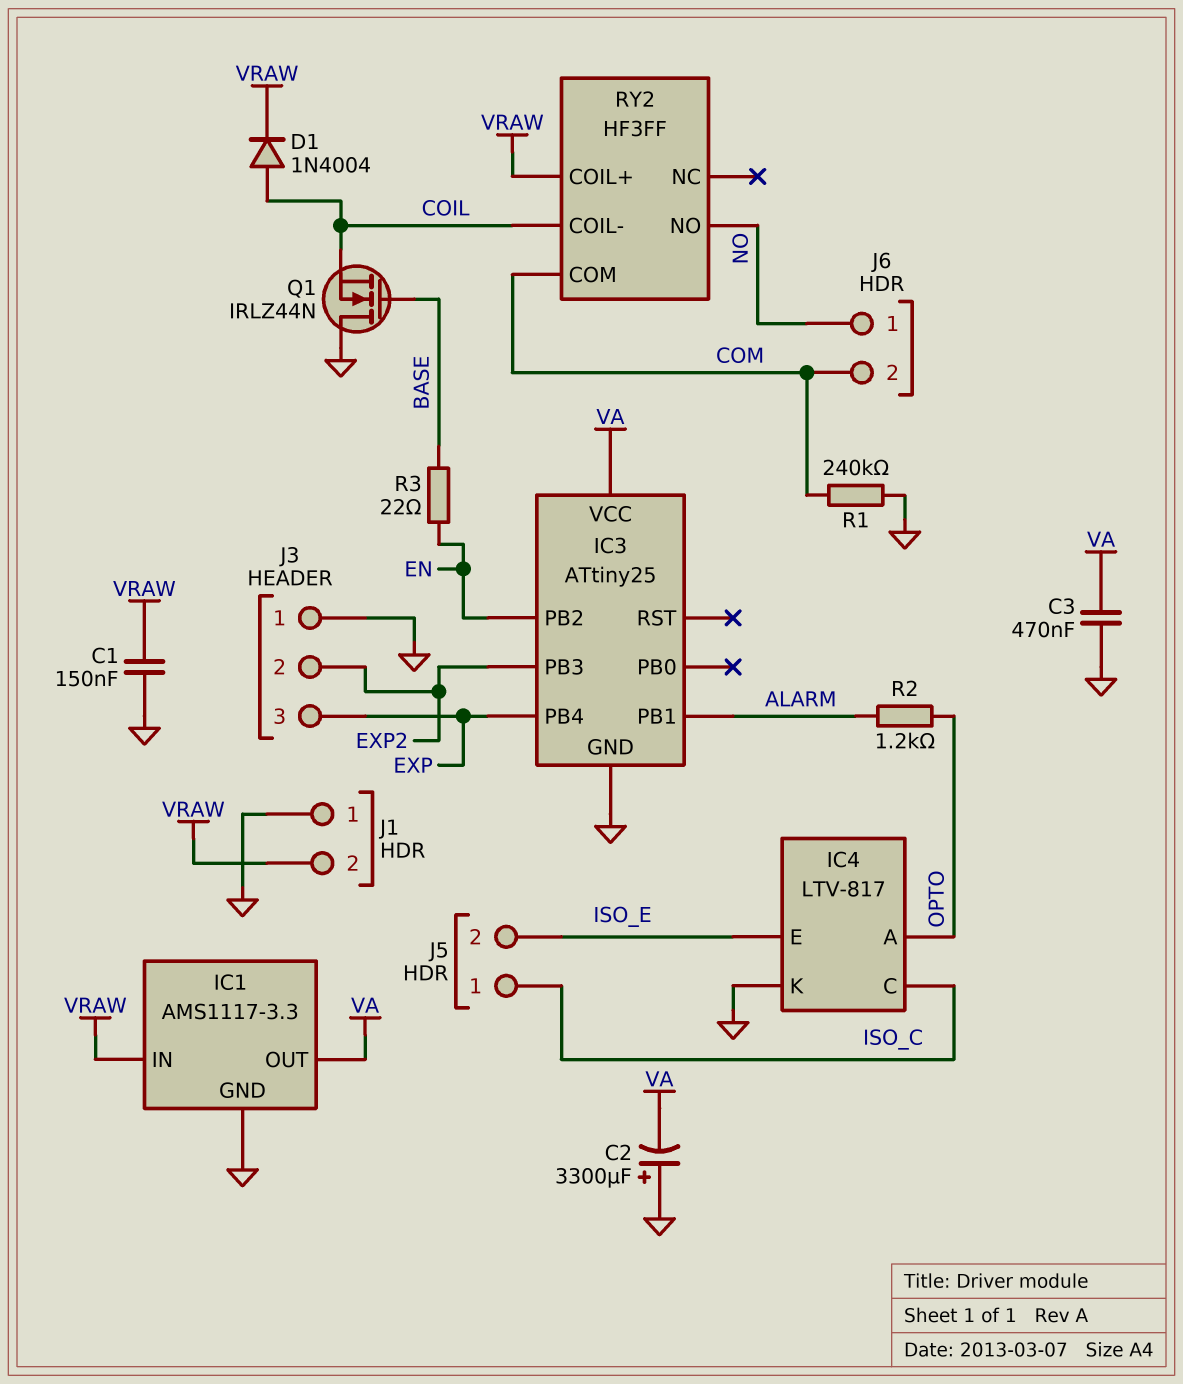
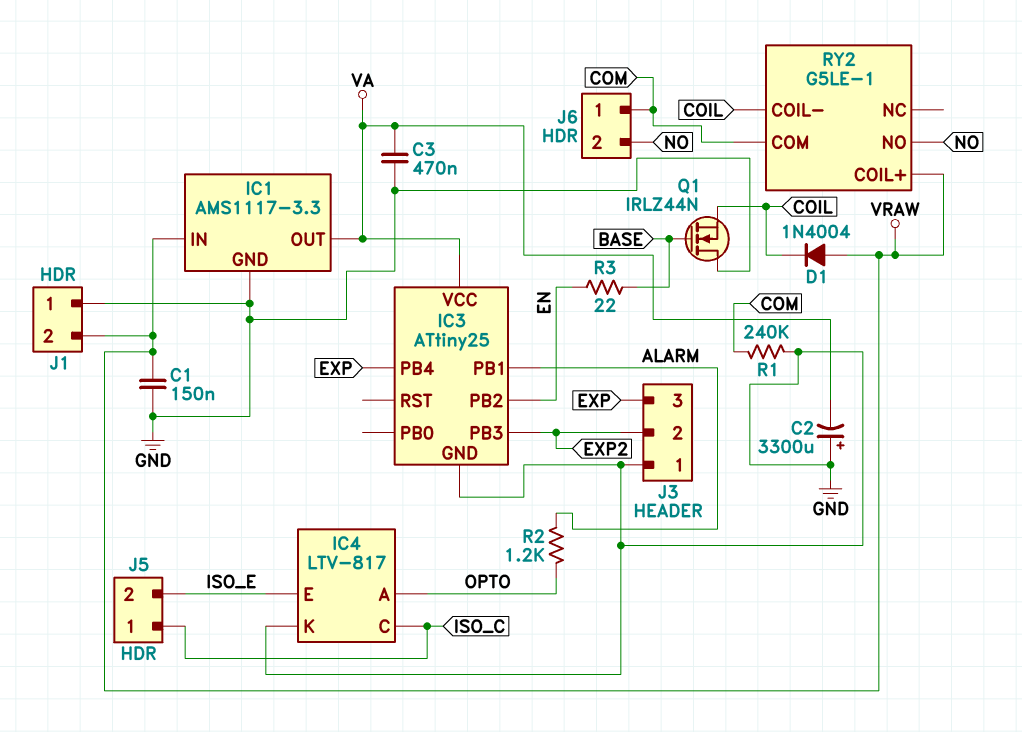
D1: diode 1N4004 (A COIL, K VRAW) -> diode 1N4004 (A VRAW, K COIL)
J6 pin 1: NO -> COM
J6 pin 2: COM -> NO
RY2: HF3FF -> G5LE-1

